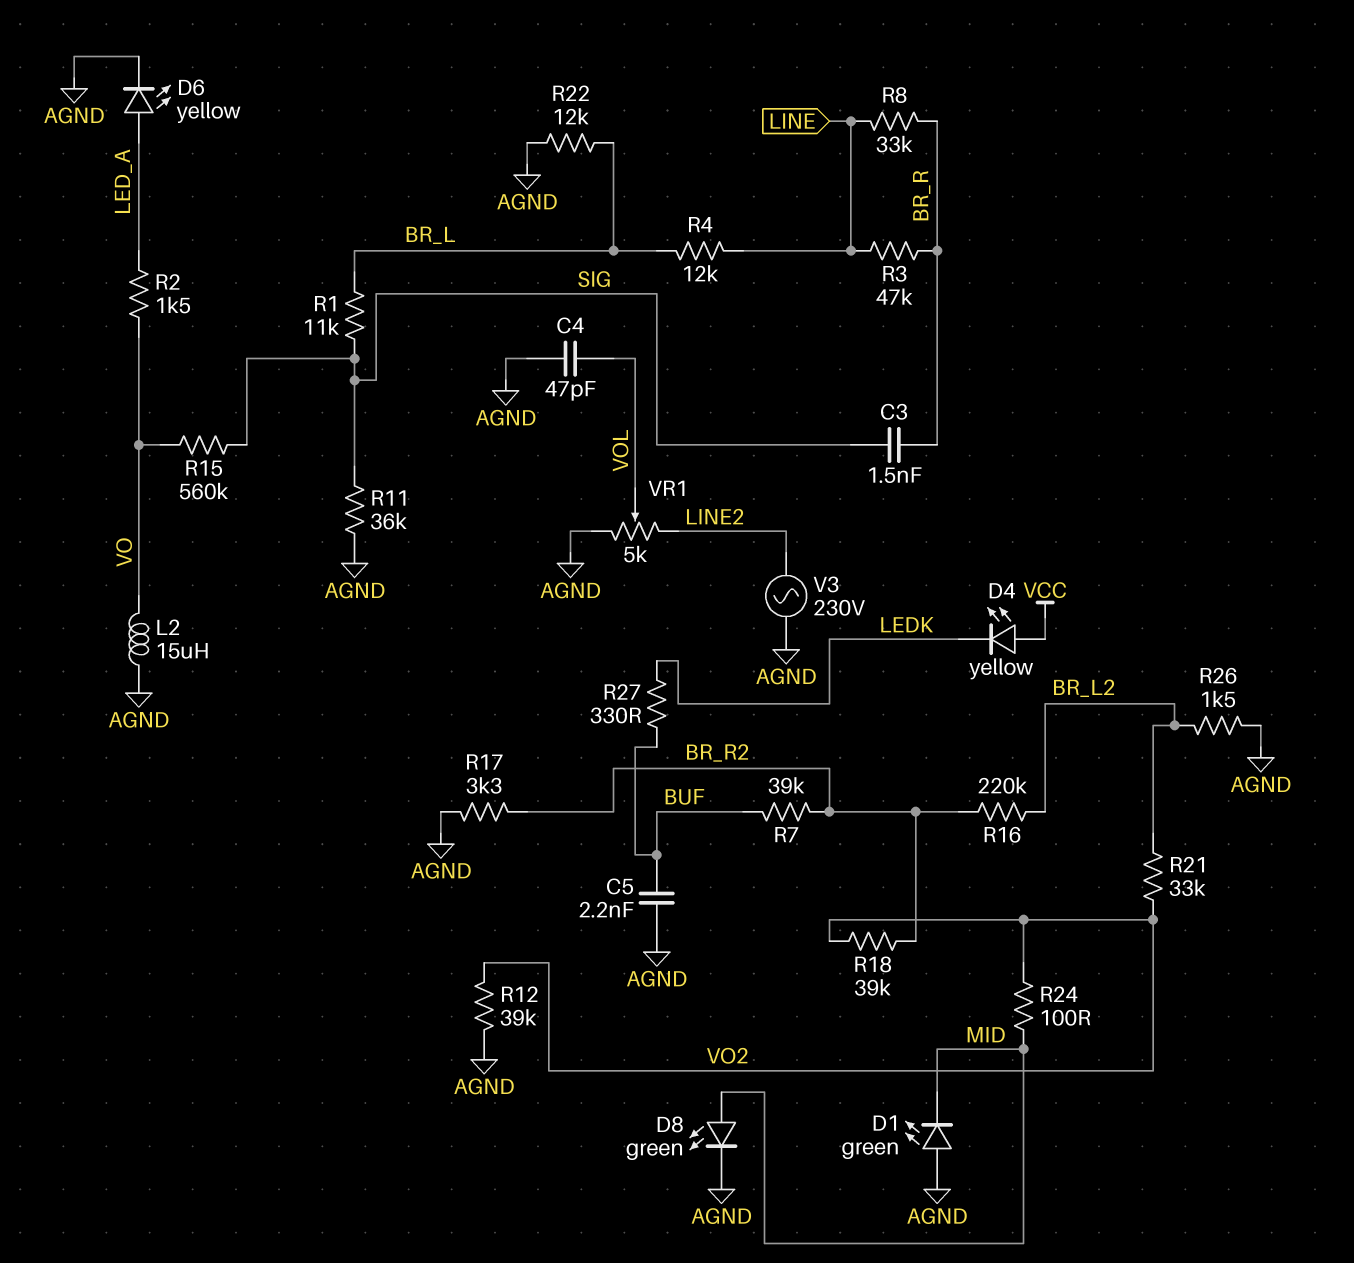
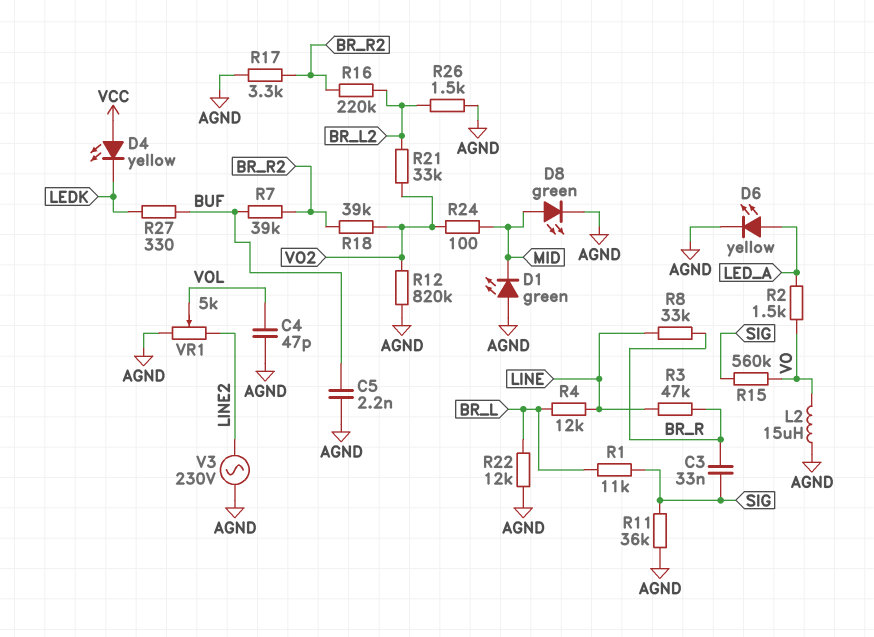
C3: 1.5nF (BR_R, SIG) -> 33nF (BR_R, SIG)
R12: 39k (AGND, VO2) -> 820k (AGND, VO2)

